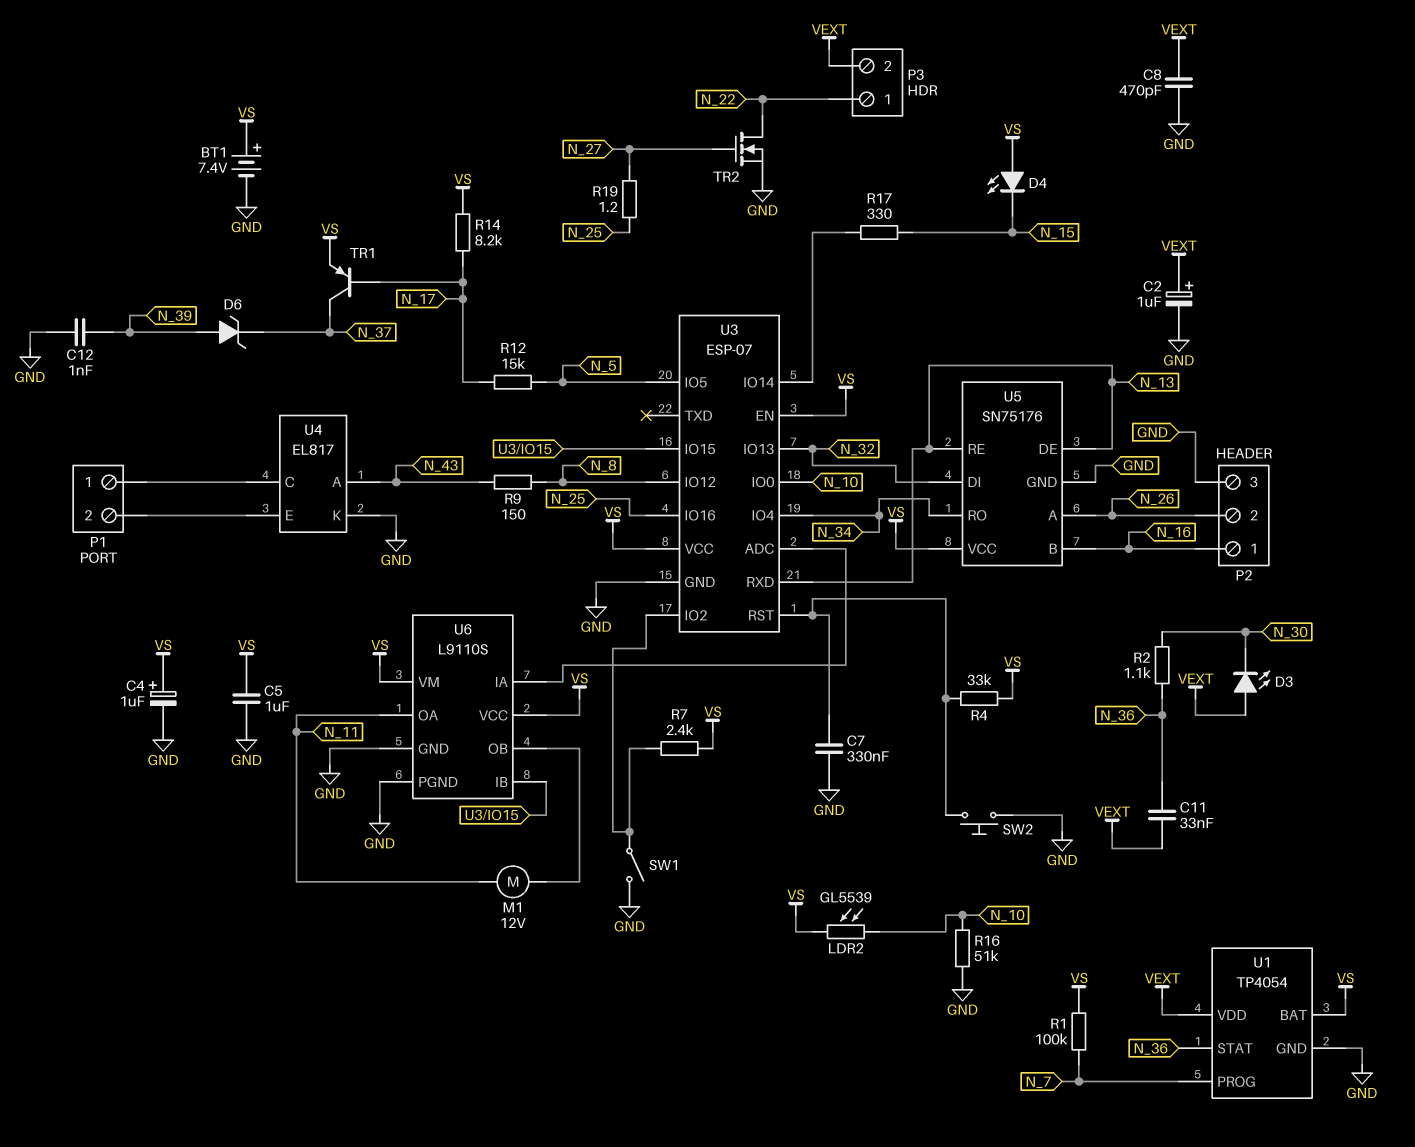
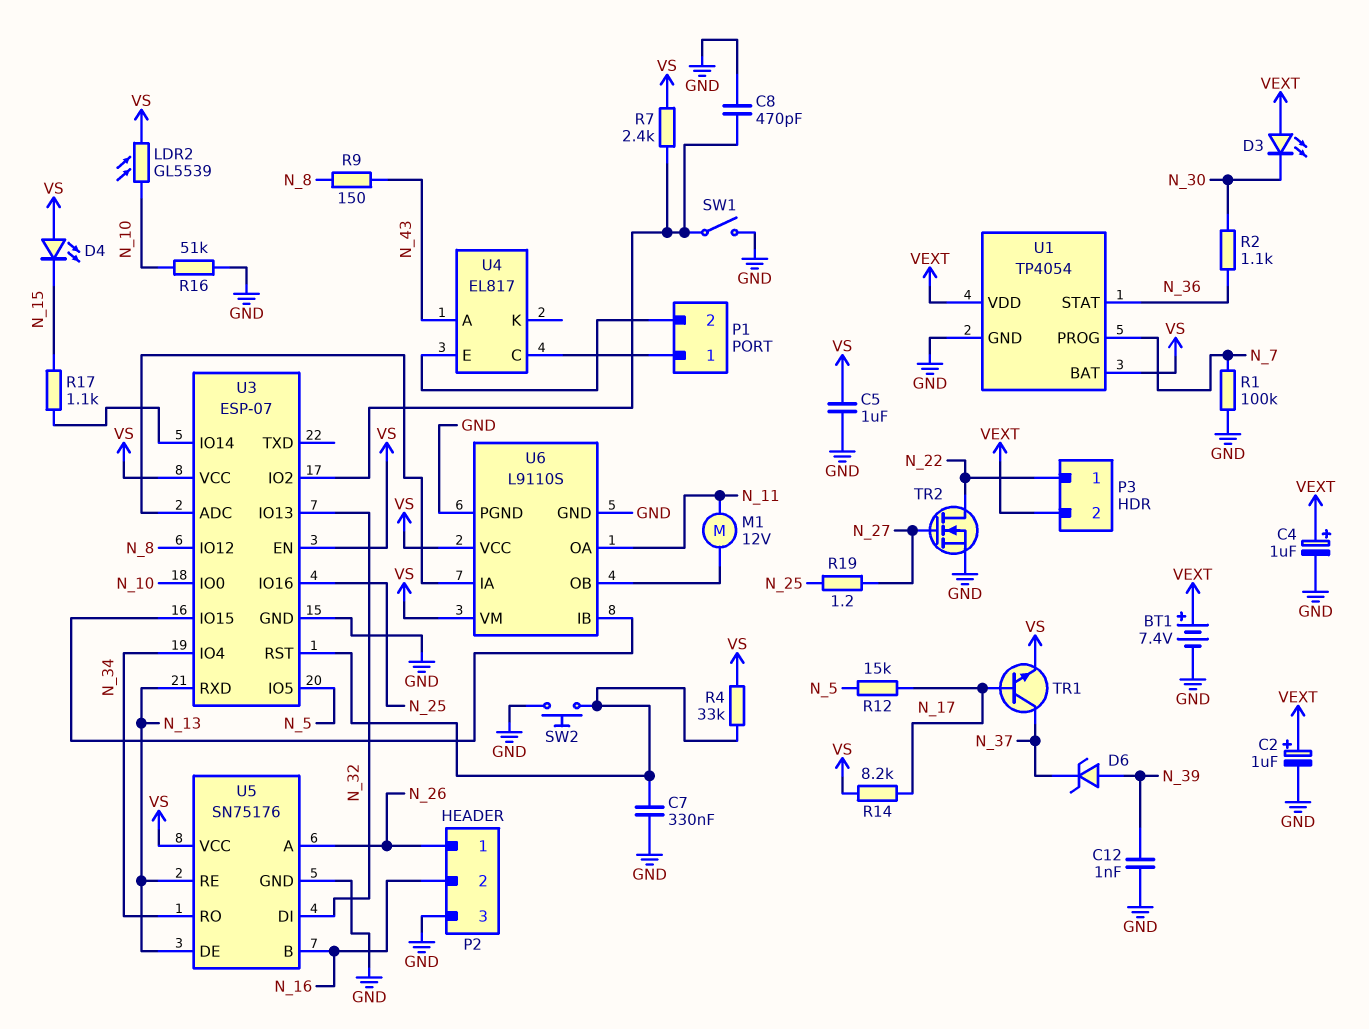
BT1: 7.4V (plus VS, minus GND) -> 7.4V (plus VEXT, minus GND)
C4: 1uF (plus VS, minus GND) -> 1uF (plus VEXT, minus GND)
C8: 470pF (GND, VEXT) -> 470pF (GND, U3/IO2)
C11: 33nF (N_36, VEXT) -> none
P2 pin 1: N_16 -> N_26
P2 pin 2: N_26 -> N_16
R1: 100k (N_7, VS) -> 100k (GND, N_7)
R17: 330 (N_15, U3/IO14) -> 1.1k (N_15, U3/IO14)
TR1: PNP (B N_17, C N_37, E VS) -> NPN (B N_17, C N_37, E VS)
U4 pin K: GND -> none

